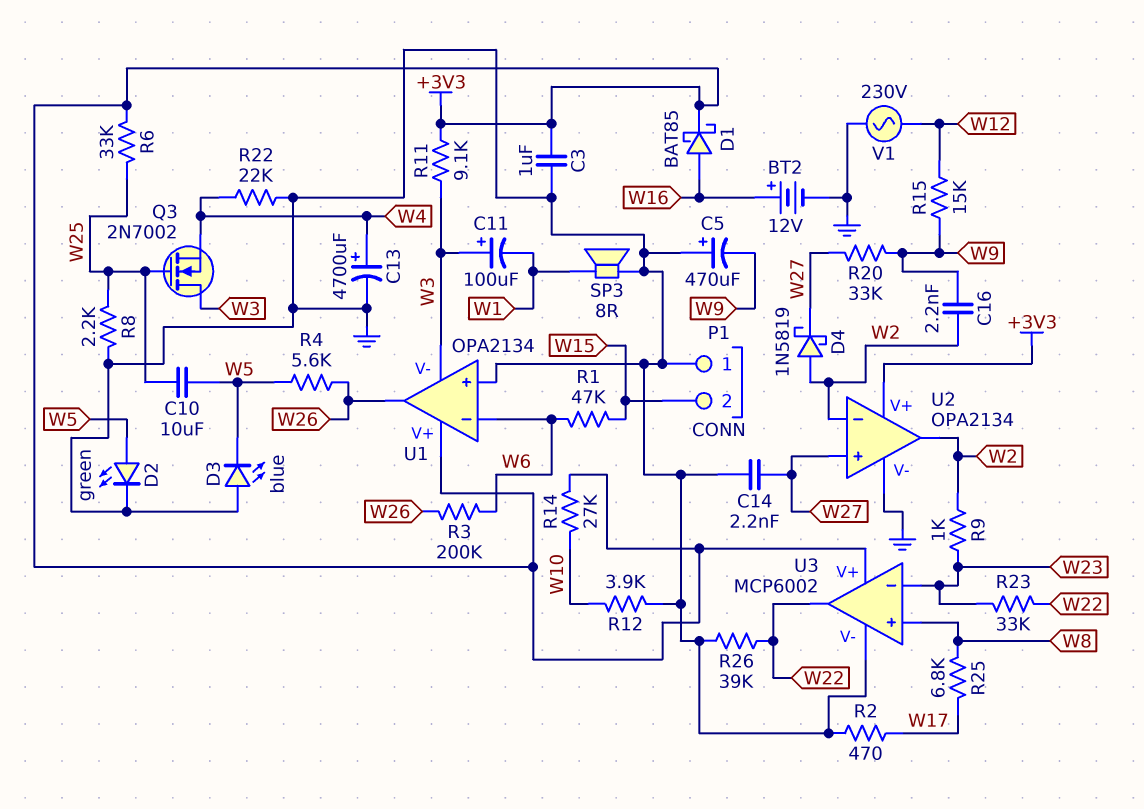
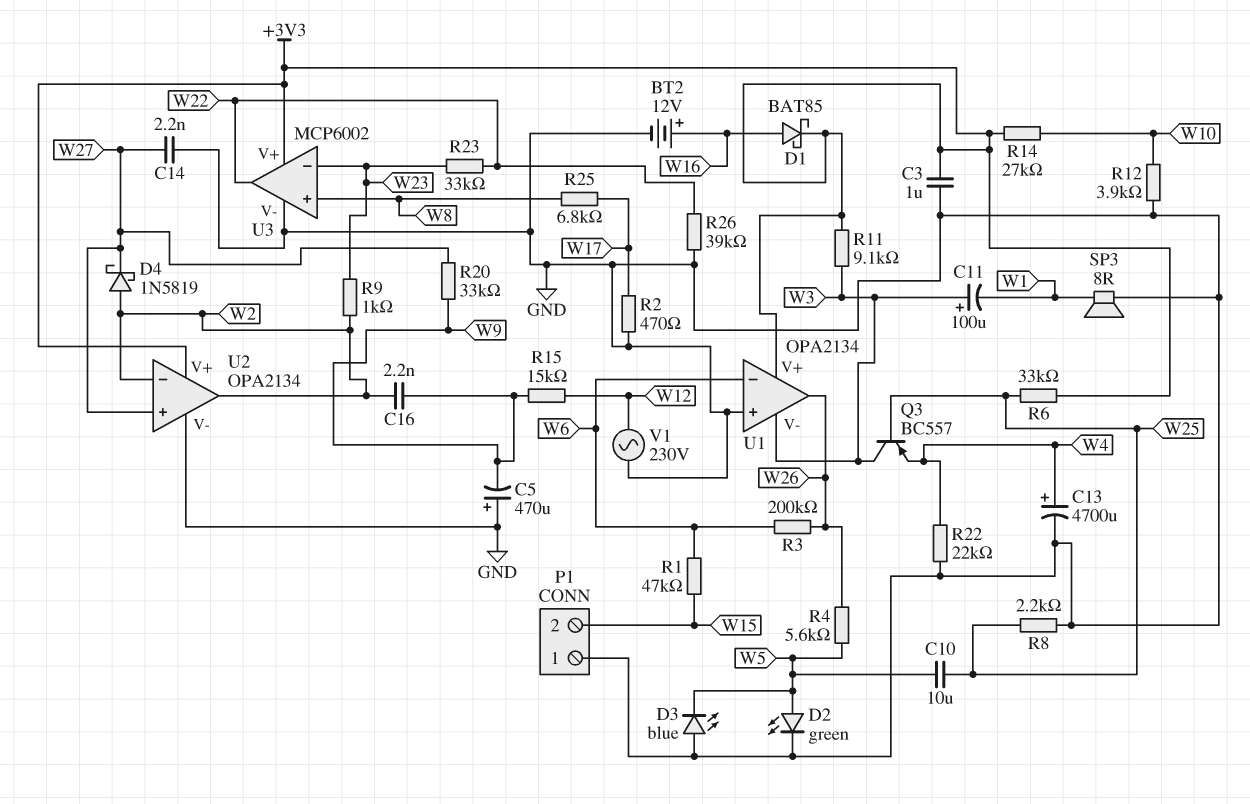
Q3: NMOS 2N7002 (G W25, D W3, S W4) -> PNP BC557 (B W25, C W3, E W4)

